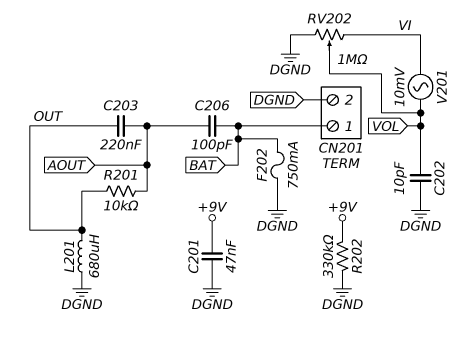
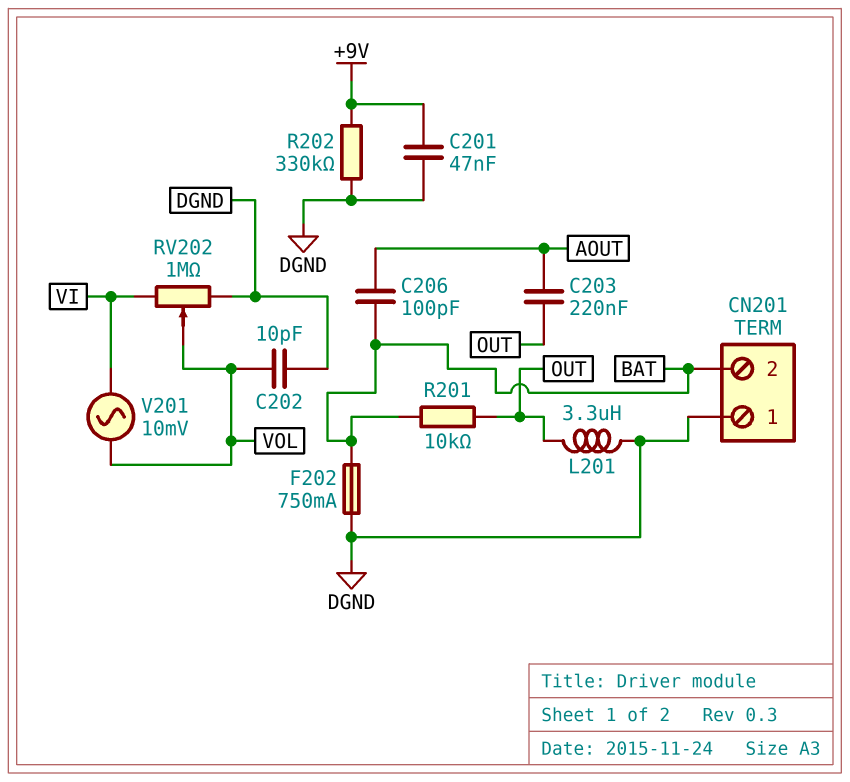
CN201 pin 1: BAT -> DGND
CN201 pin 2: DGND -> BAT
L201: 680uH (DGND, OUT) -> 3.3uH (DGND, OUT)
R201: 10k (AOUT, OUT) -> 10k (BAT, OUT)

